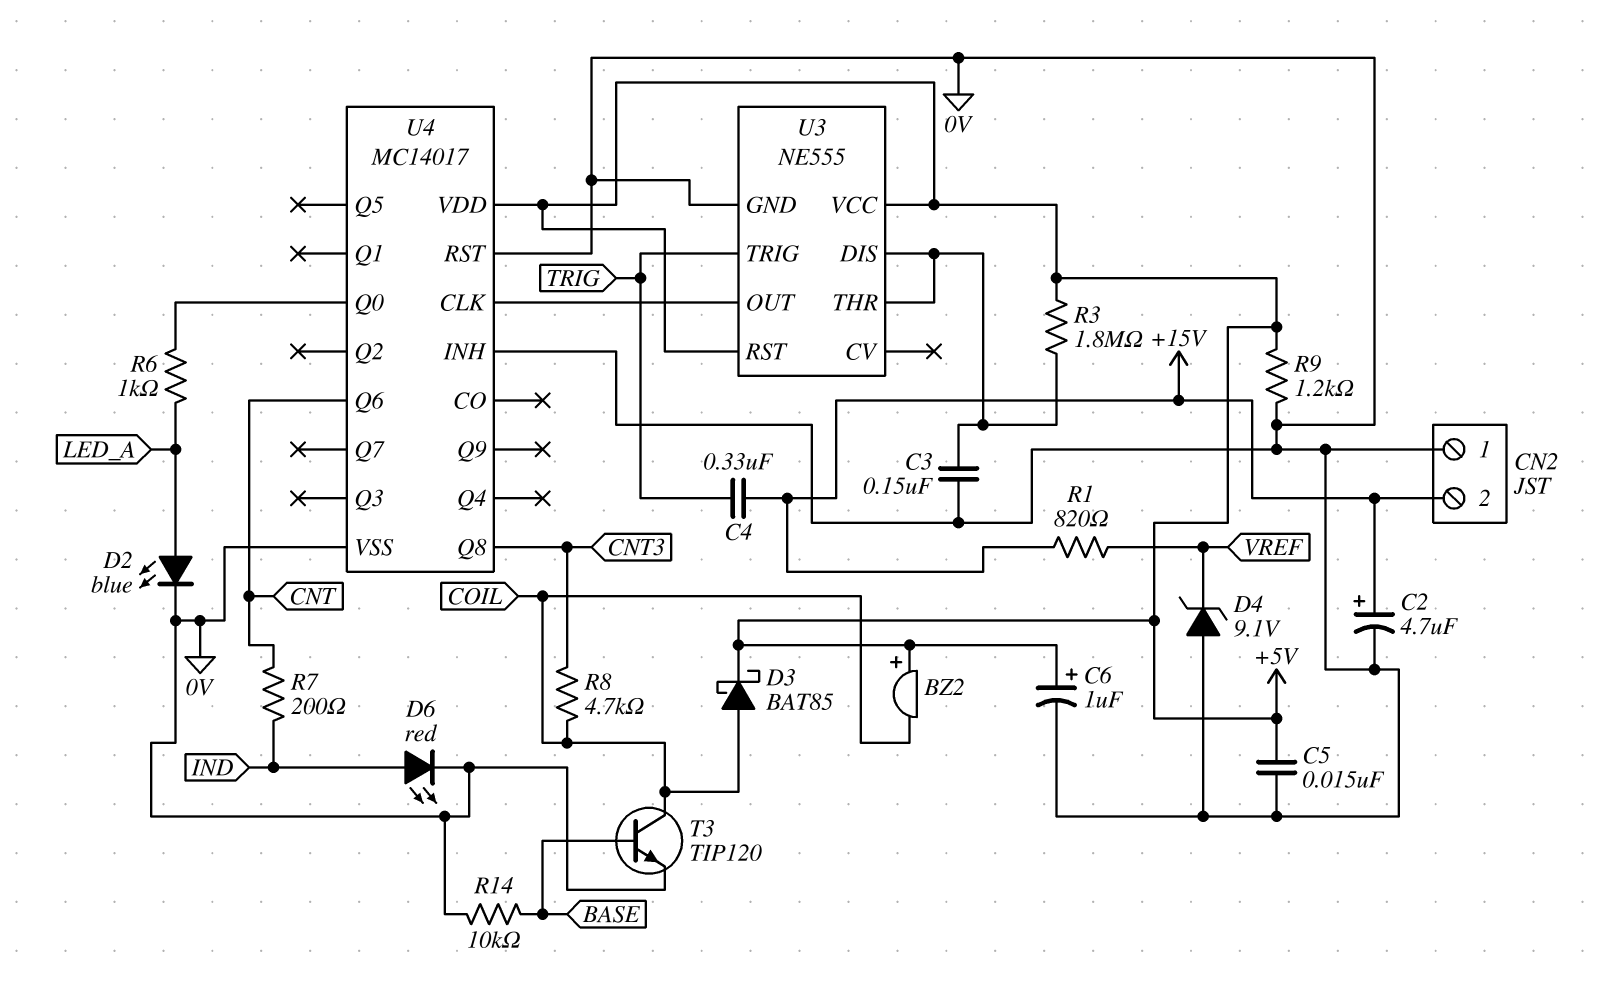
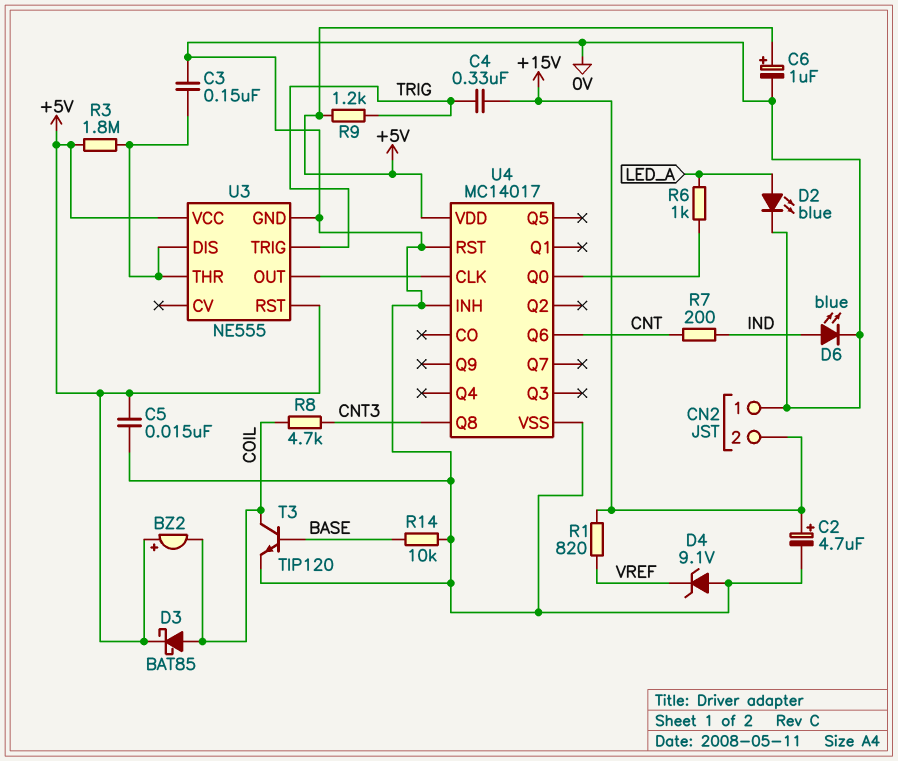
D6: LED red (A IND, K 0V) -> LED blue (A IND, K 0V)
R9: 1.2k (+5V, 0V) -> 1.2k (+5V, TRIG)

